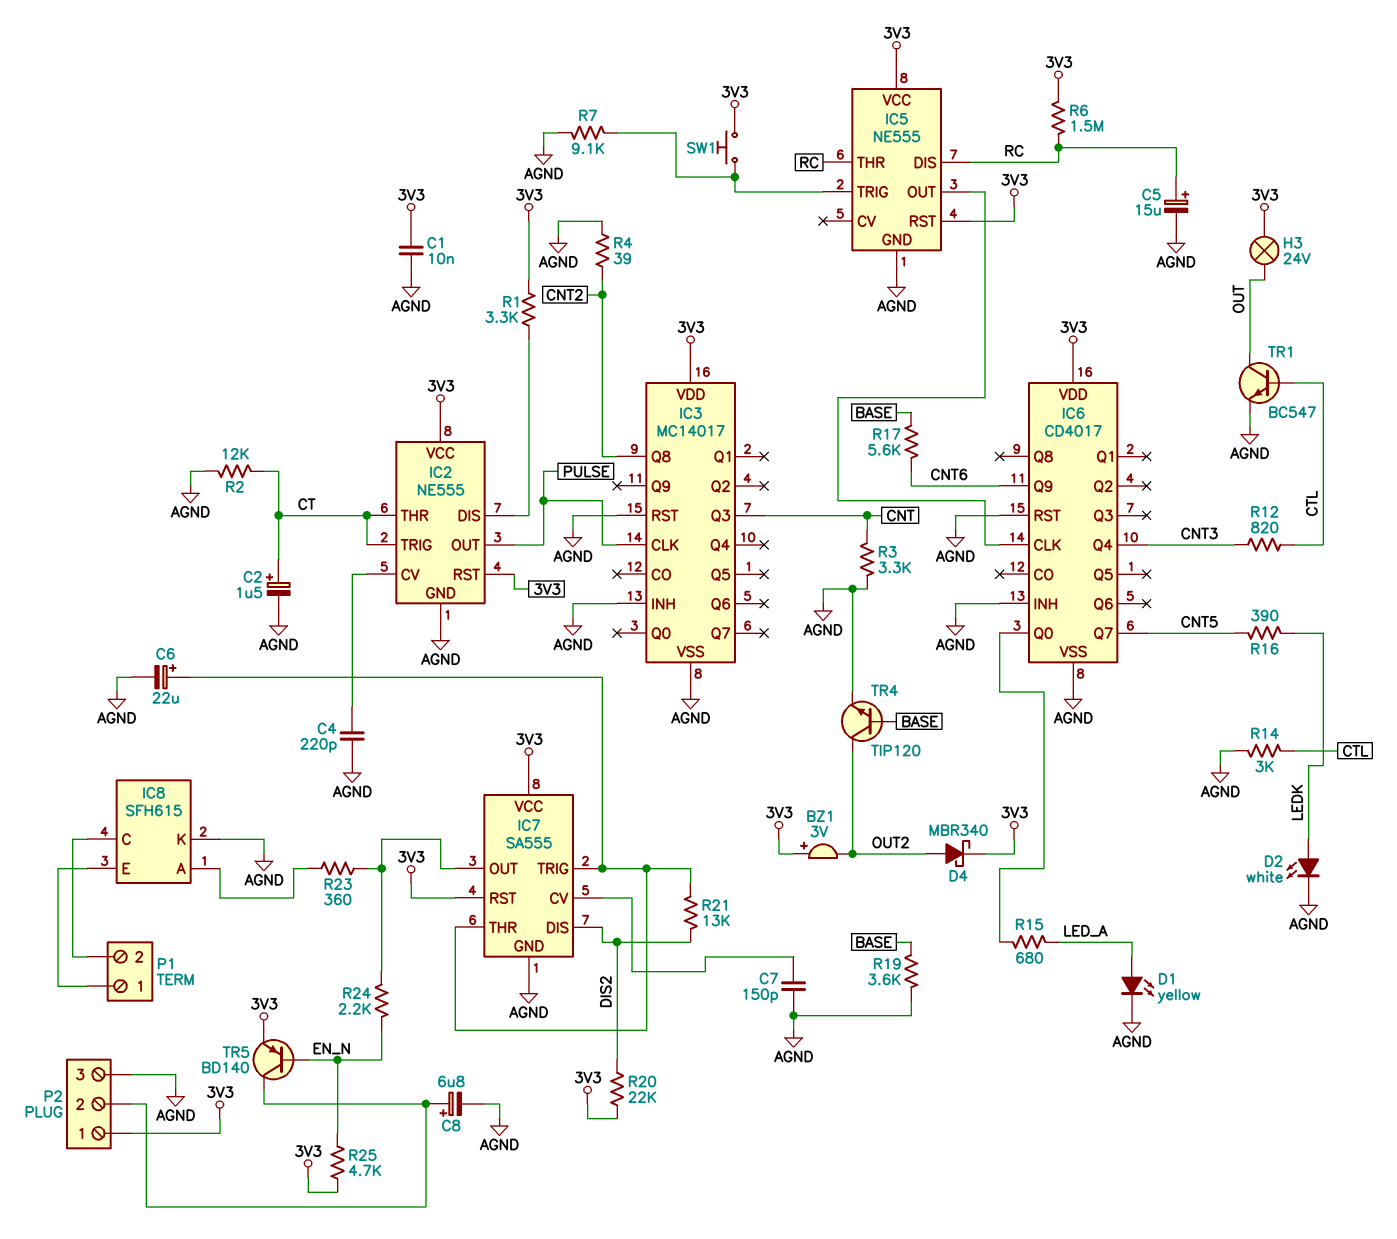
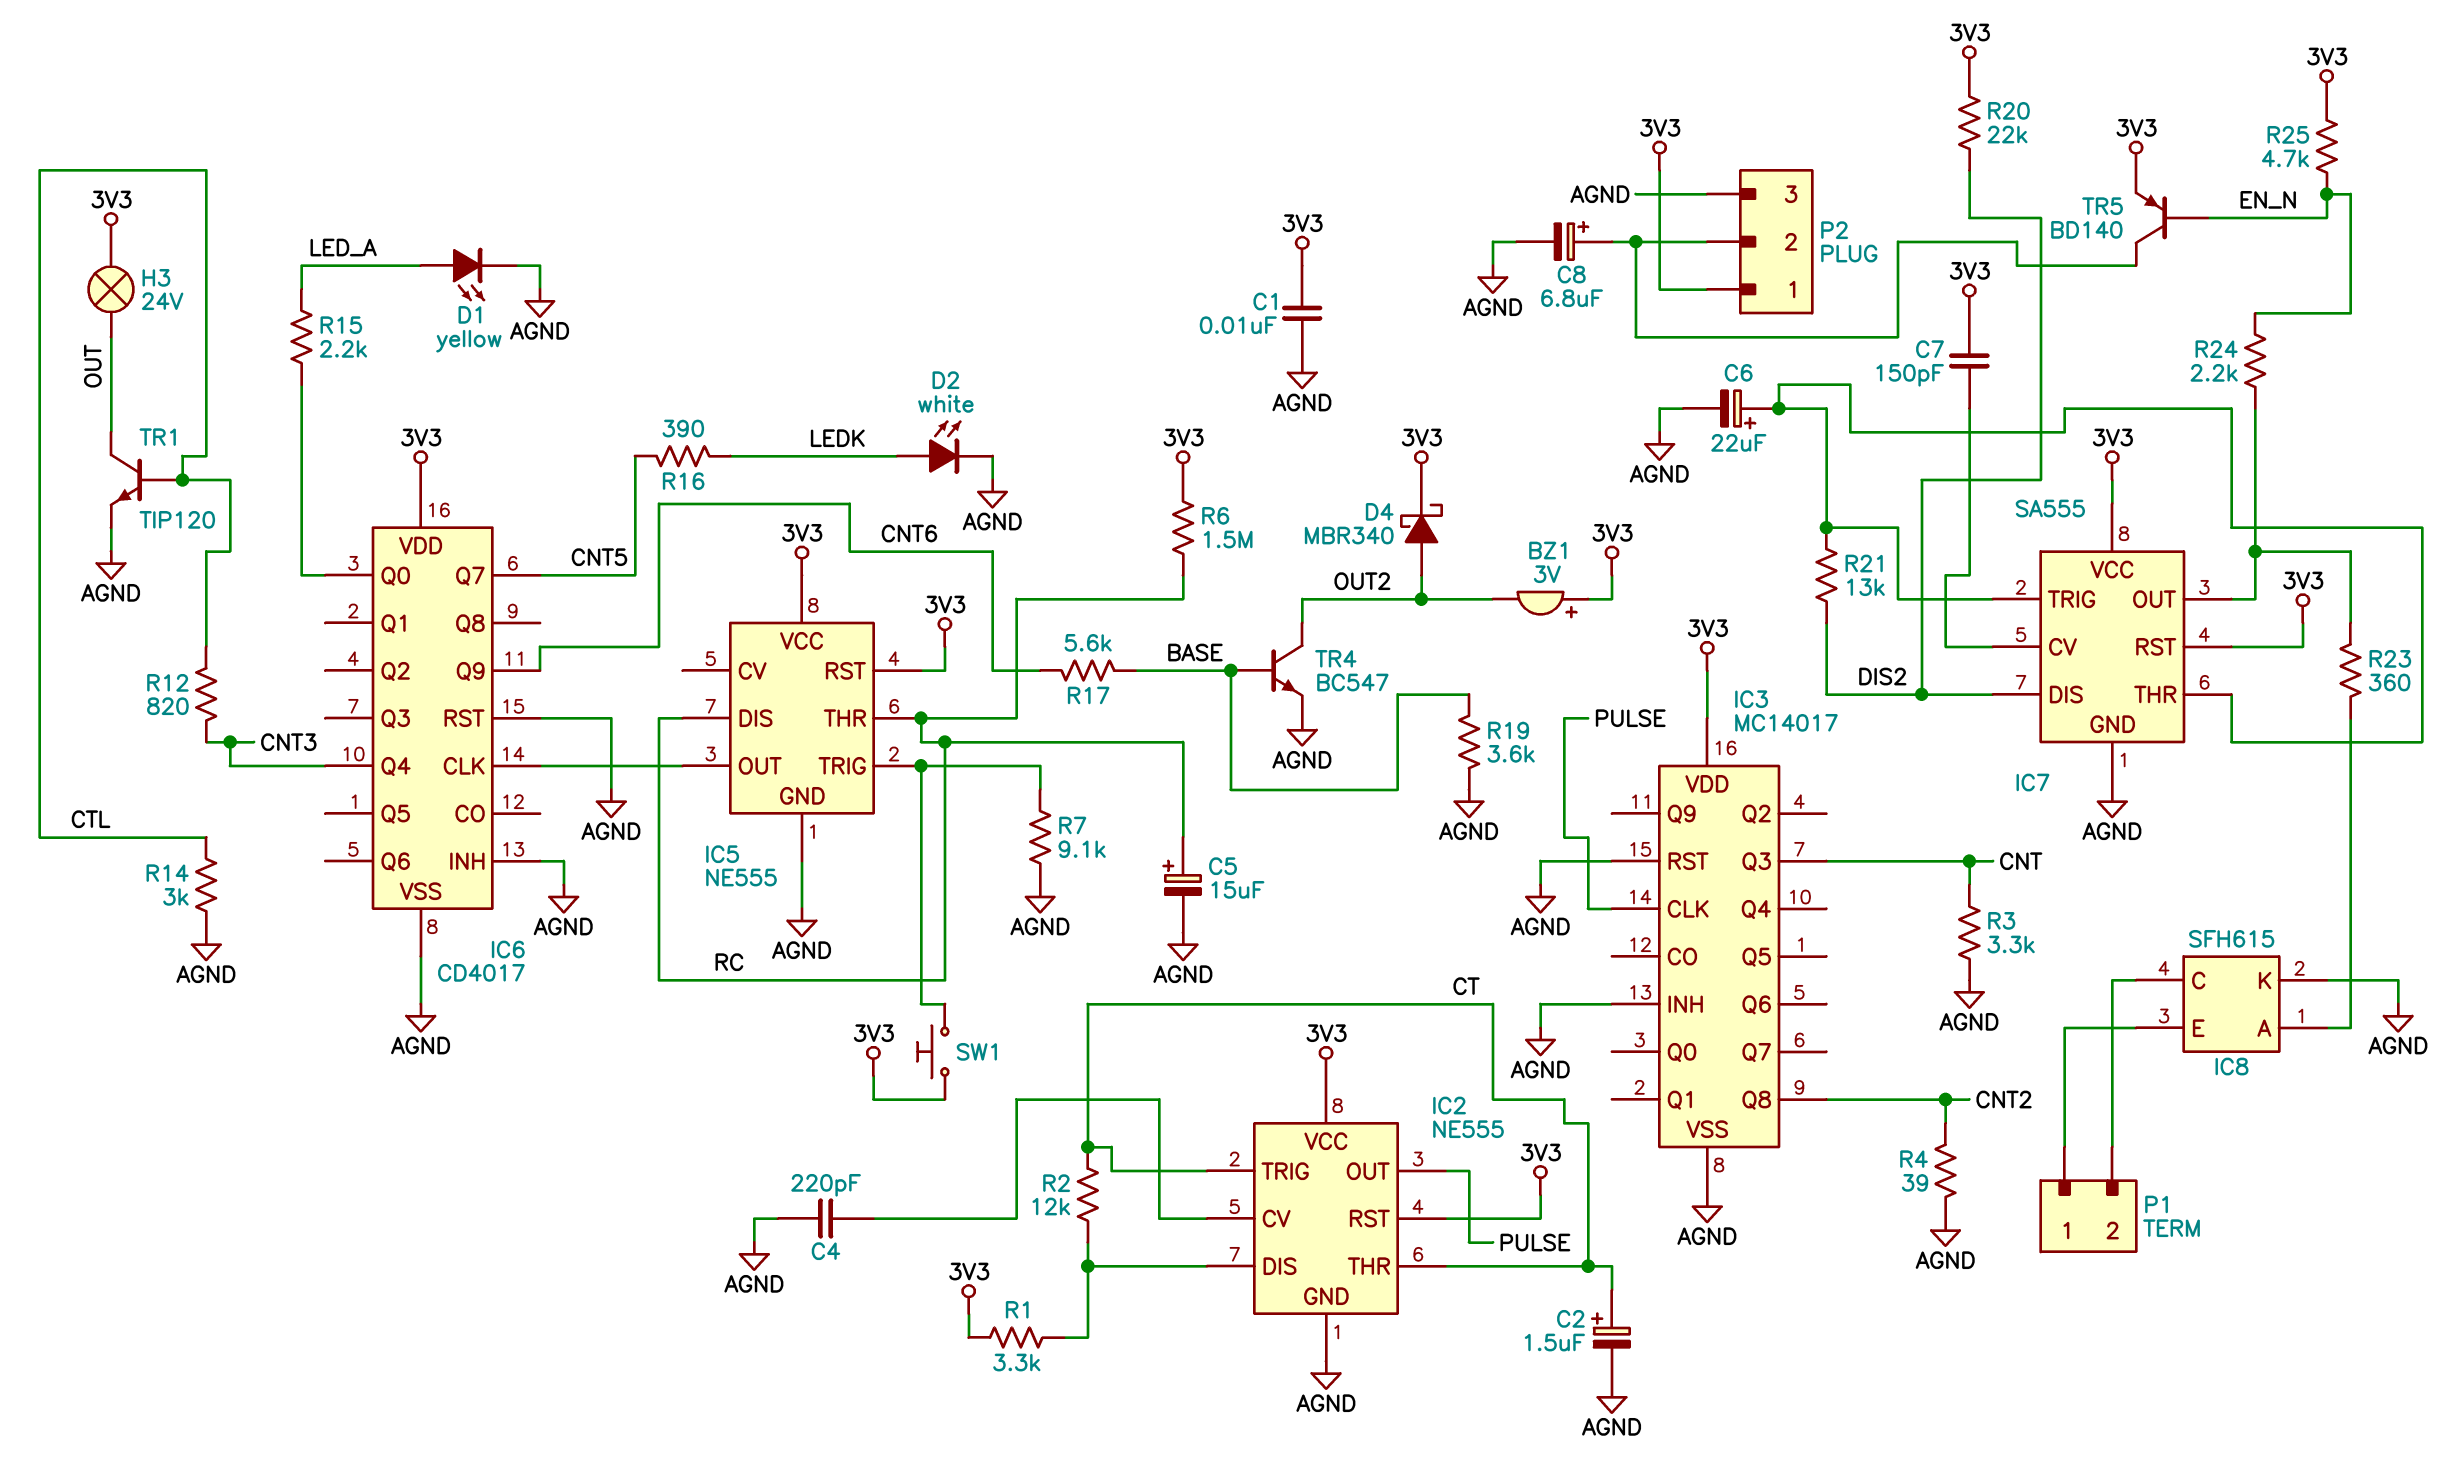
C7: 150pF (AGND, IC7/CV) -> 150pF (3V3, IC7/CV)
R2: 12k (AGND, CT) -> 12k (CT, IC2/DIS)
R15: 680 (IC6/Q0, LED_A) -> 2.2k (IC6/Q0, LED_A)
TR1: NPN BC547 (B CTL, C OUT, E AGND) -> NPN TIP120 (B CTL, C OUT, E AGND)
TR4: NPN TIP120 (B BASE, C OUT2, E AGND) -> NPN BC547 (B BASE, C OUT2, E AGND)

